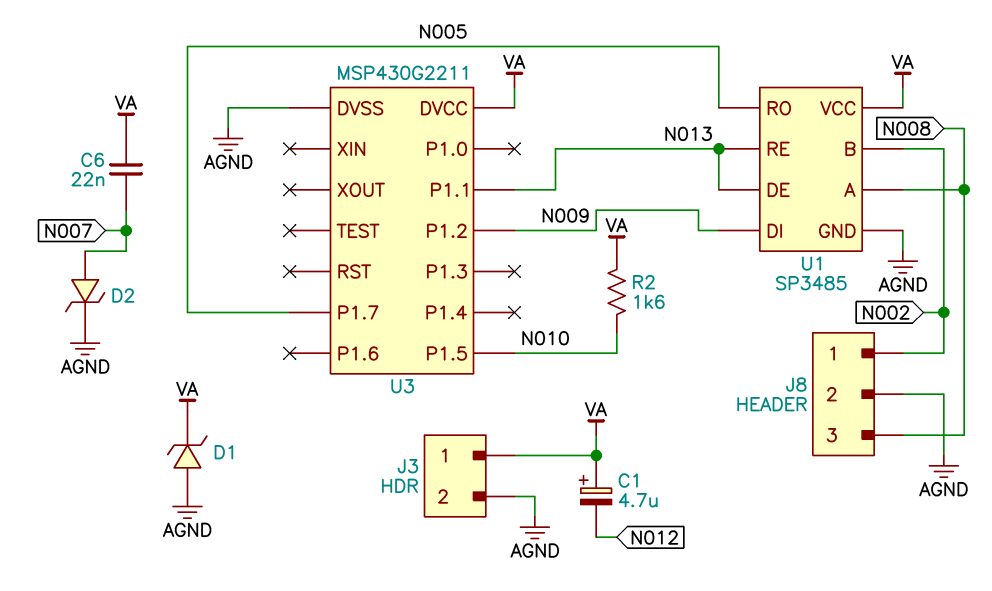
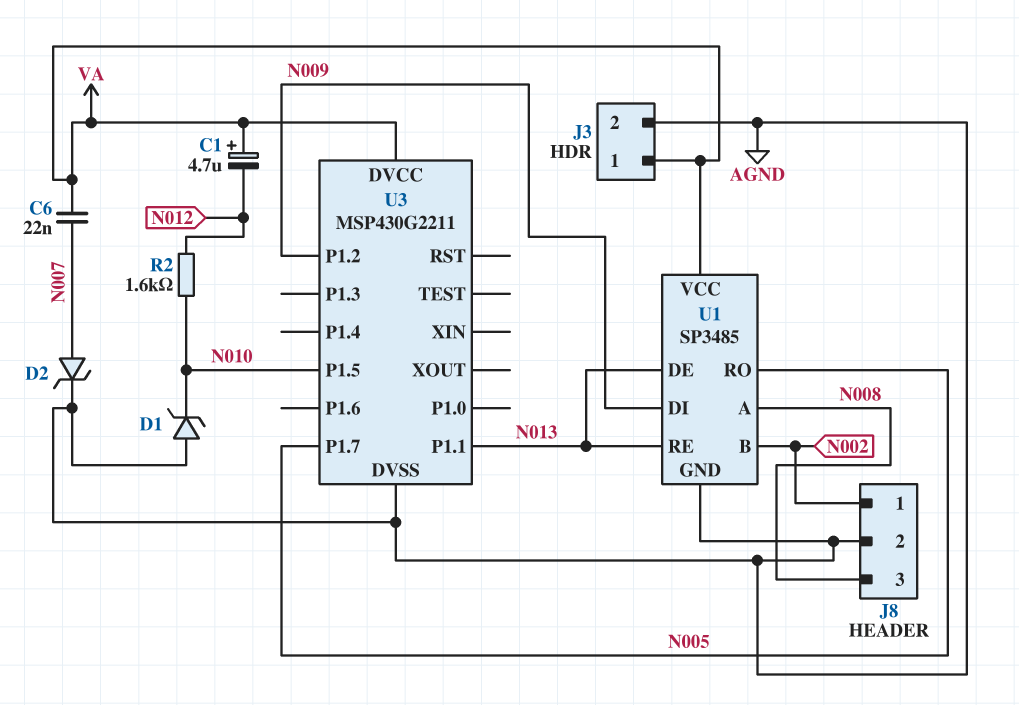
D1: zener (A AGND, K VA) -> zener (A AGND, K N010)
R2: 1.6k (N010, VA) -> 1.6k (N010, N012)

